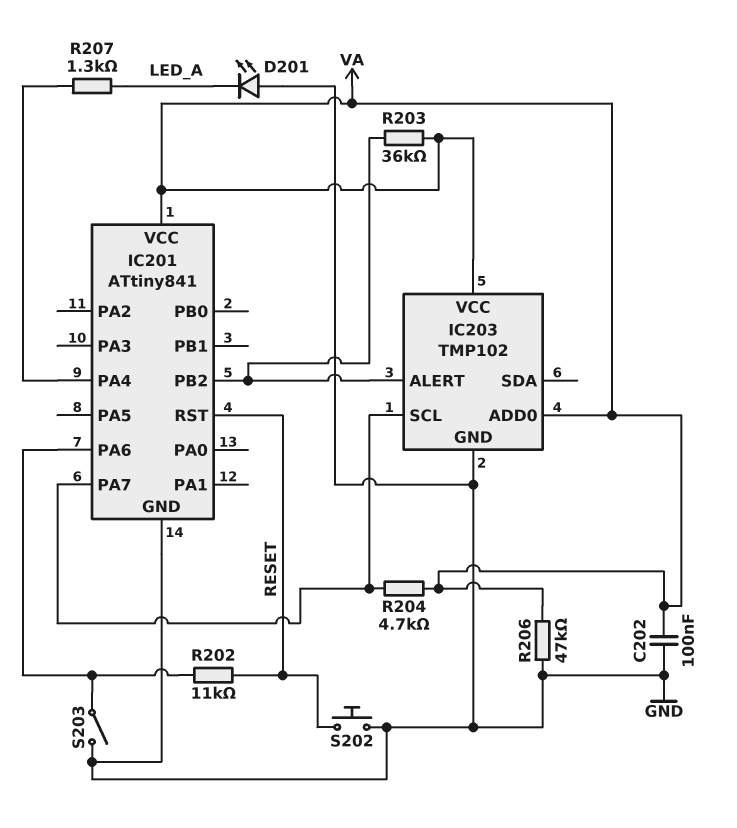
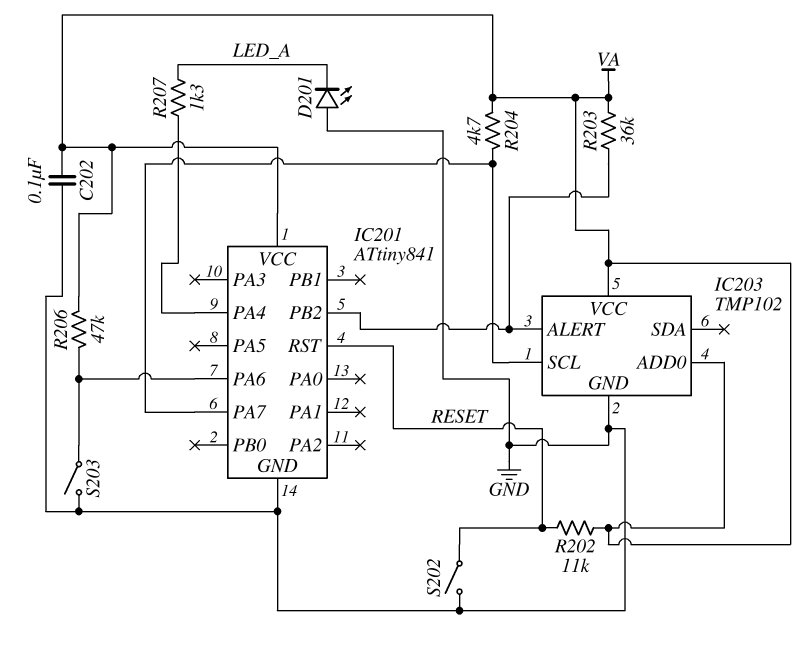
R202: 11k (IC201/PA6, RESET) -> 11k (RESET, VA)
R206: 47k (GND, VA) -> 47k (IC201/PA6, VA)
S202: button (GND, RESET) -> switch (GND, RESET)

